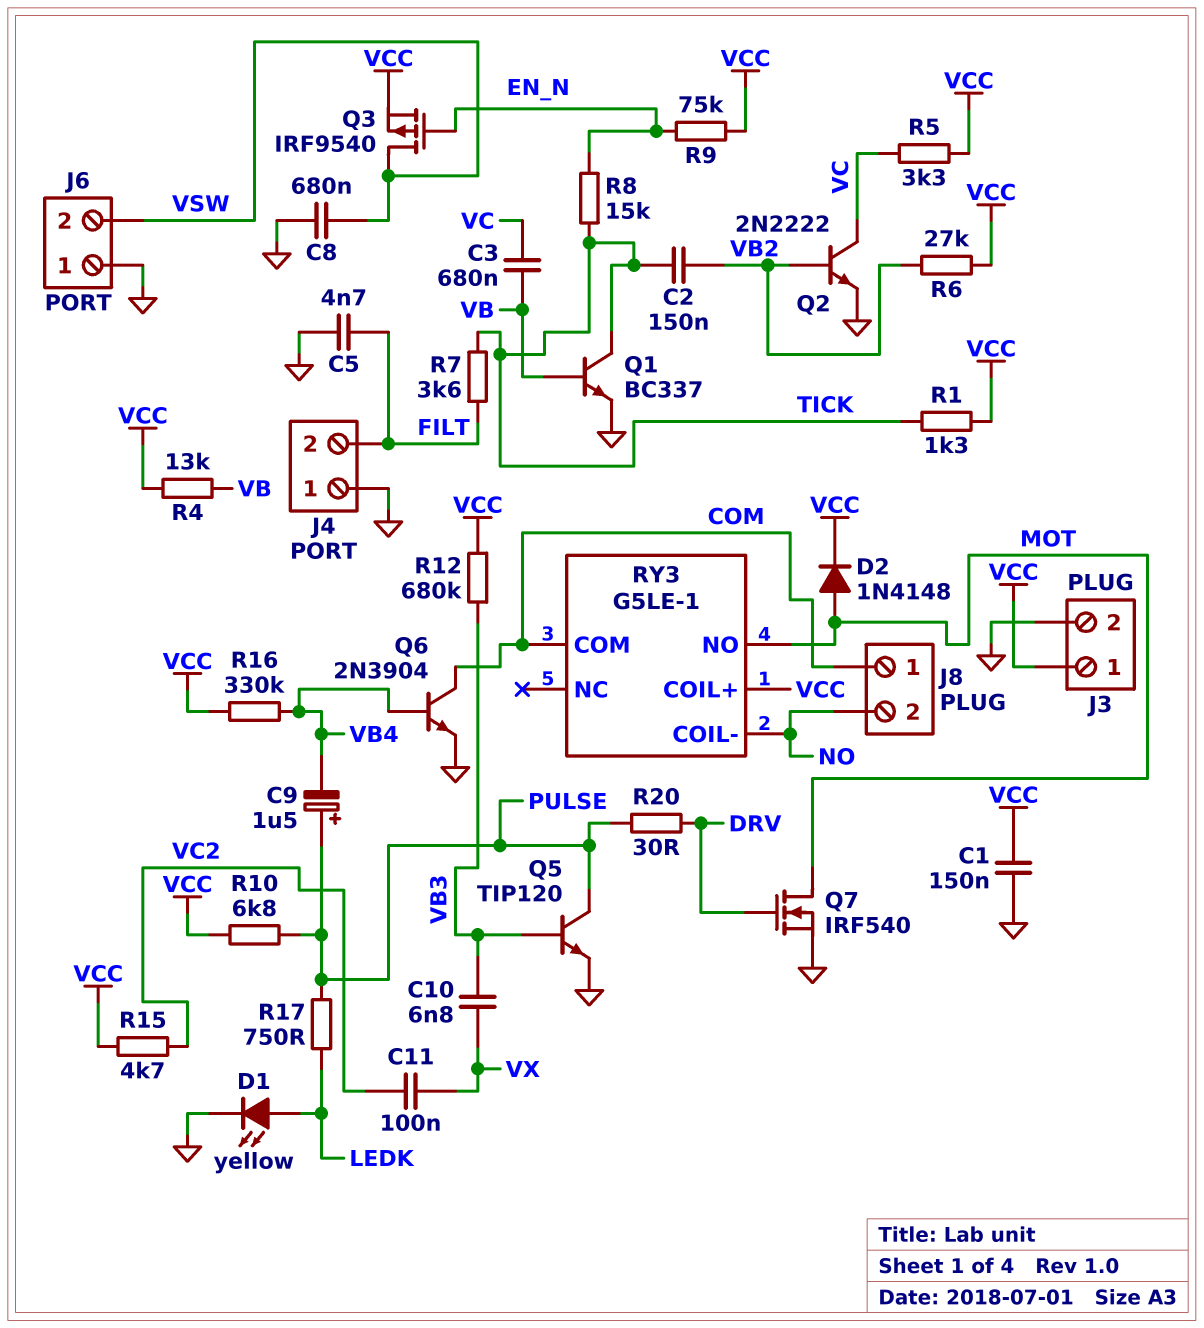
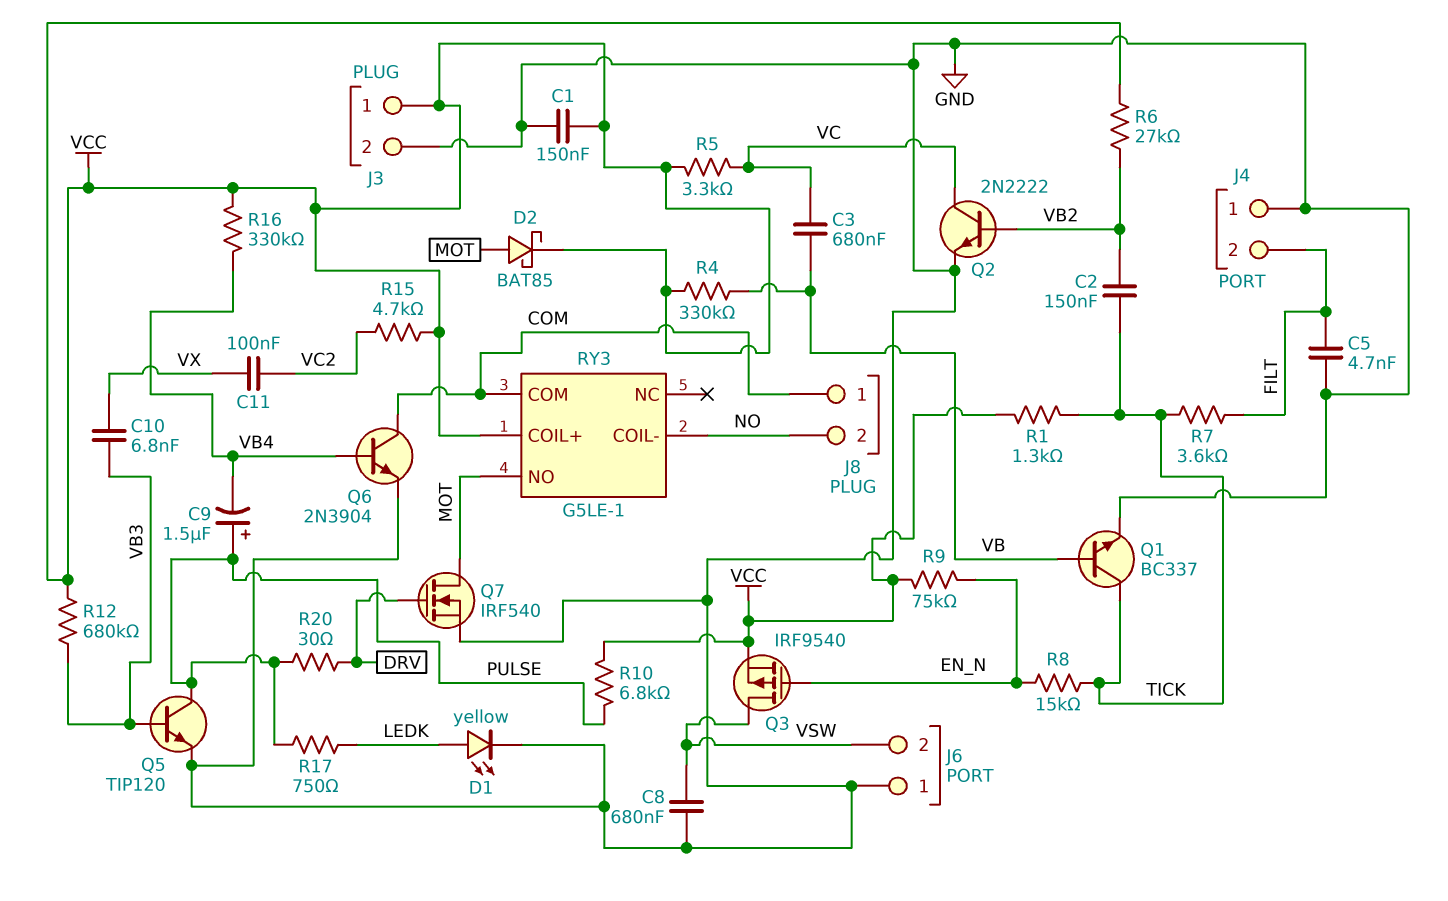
D2: diode 1N4148 (A MOT, K VCC) -> schottky BAT85 (A MOT, K VCC)
R4: 13k (VB, VCC) -> 330k (VB, VCC)

